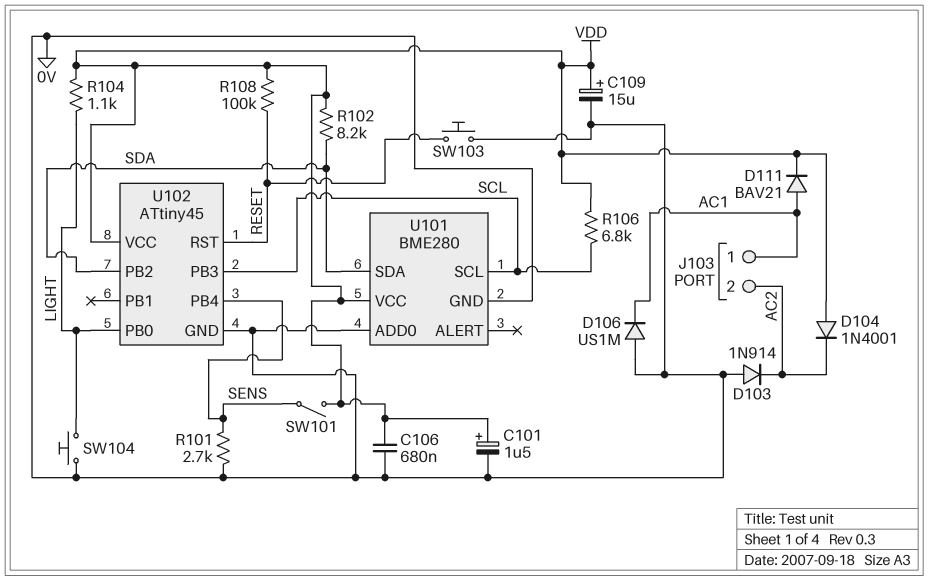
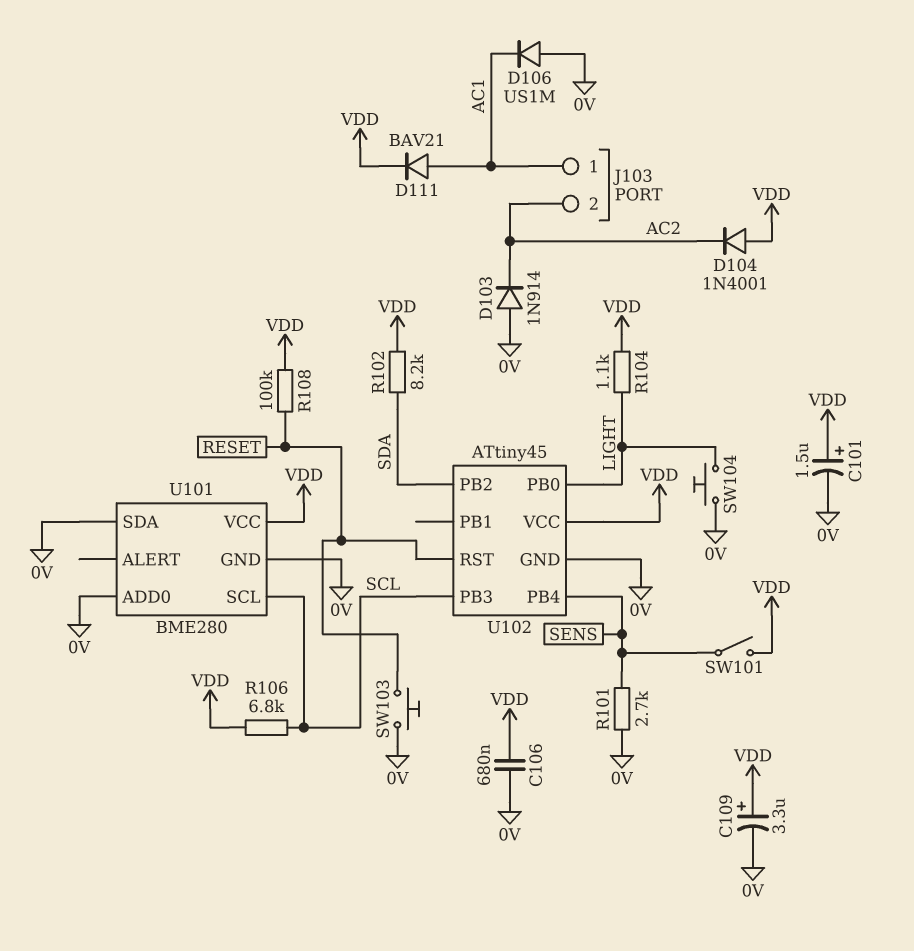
C109: 15uF (plus VDD, minus 0V) -> 3.3uF (plus VDD, minus 0V)
U101 pin SDA: SDA -> 0V

